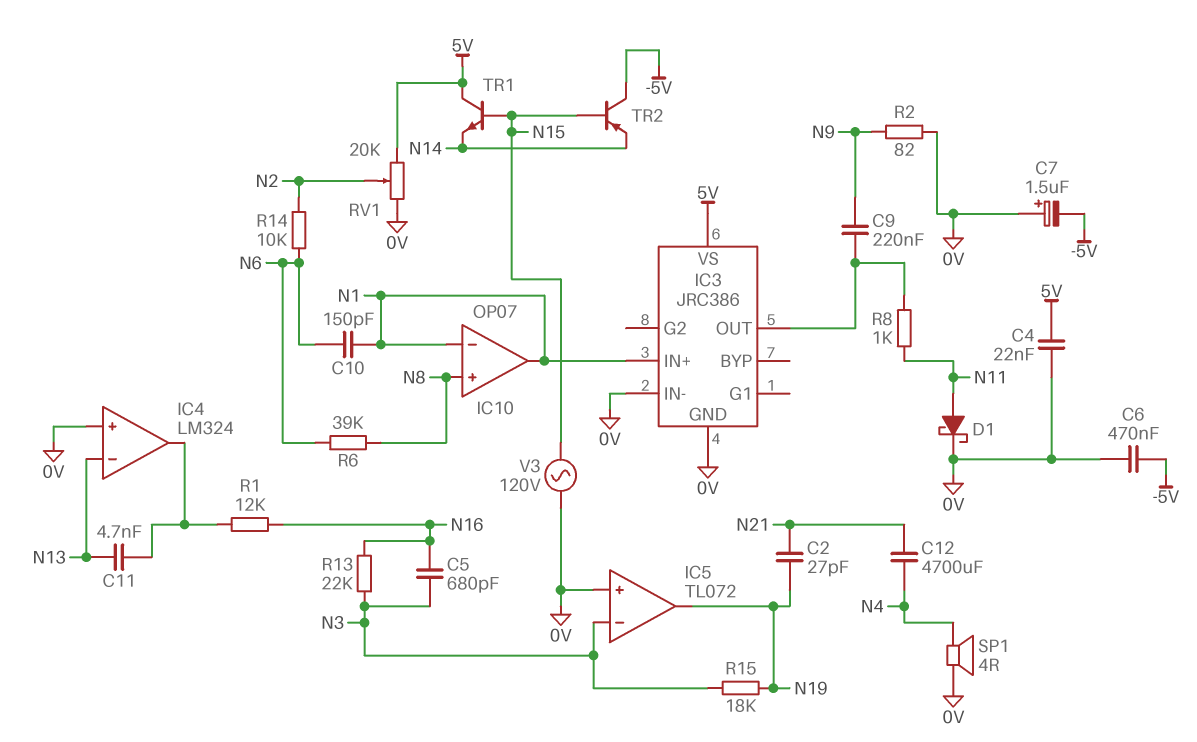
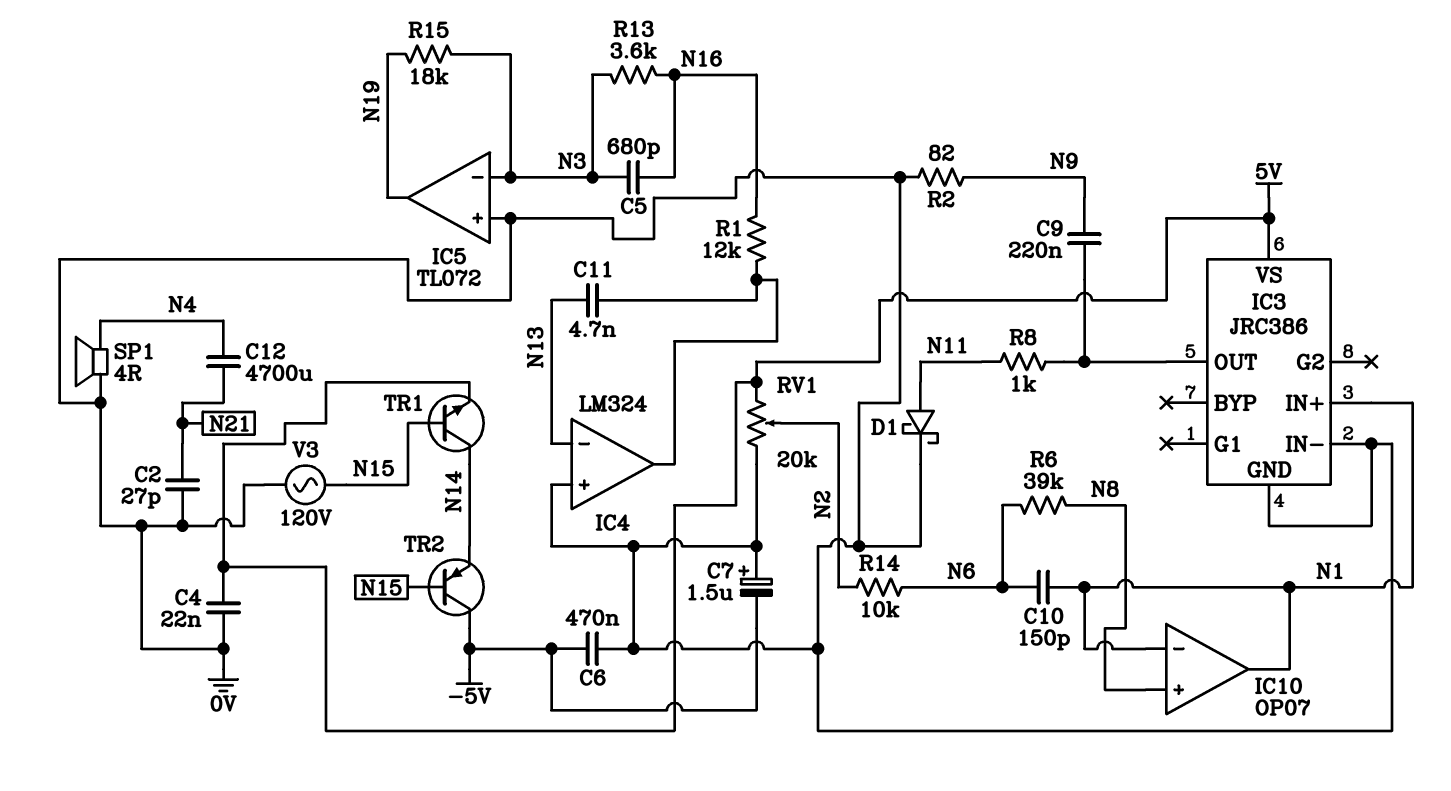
C2: 27pF (N19, N21) -> 27pF (0V, N21)
R13: 22k (N3, N16) -> 3.6k (N3, N16)
TR1: NPN (B N15, C 5V, E N14) -> NPN (B N15, C N14, E 5V)

